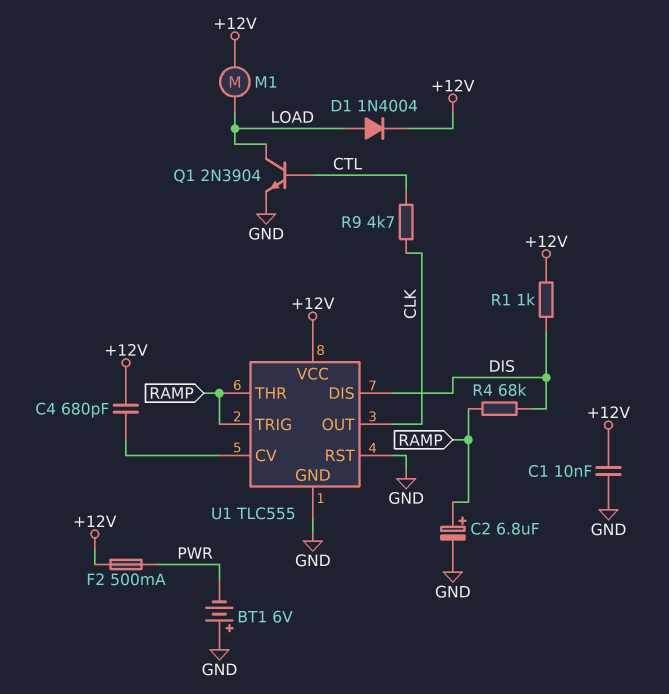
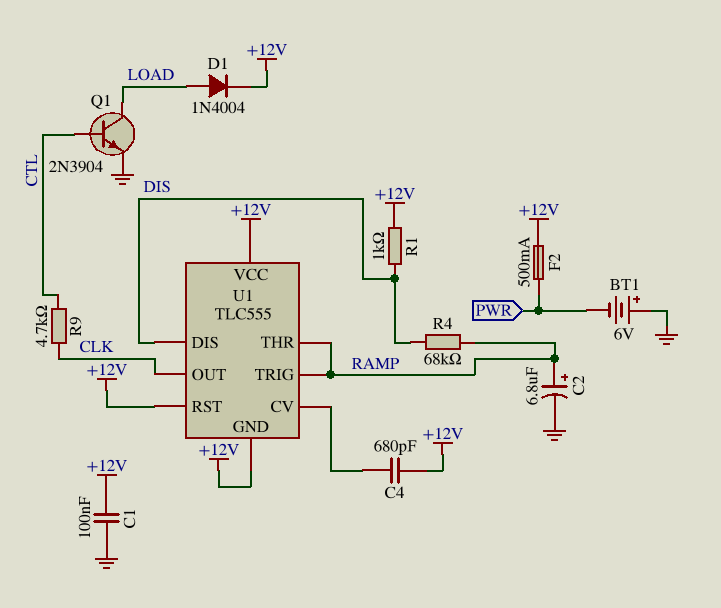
C1: 10nF (+12V, GND) -> 100nF (+12V, GND)
M1: motor (+12V, LOAD) -> none
U1 pin GND: GND -> +12V
U1 pin RST: GND -> +12V

